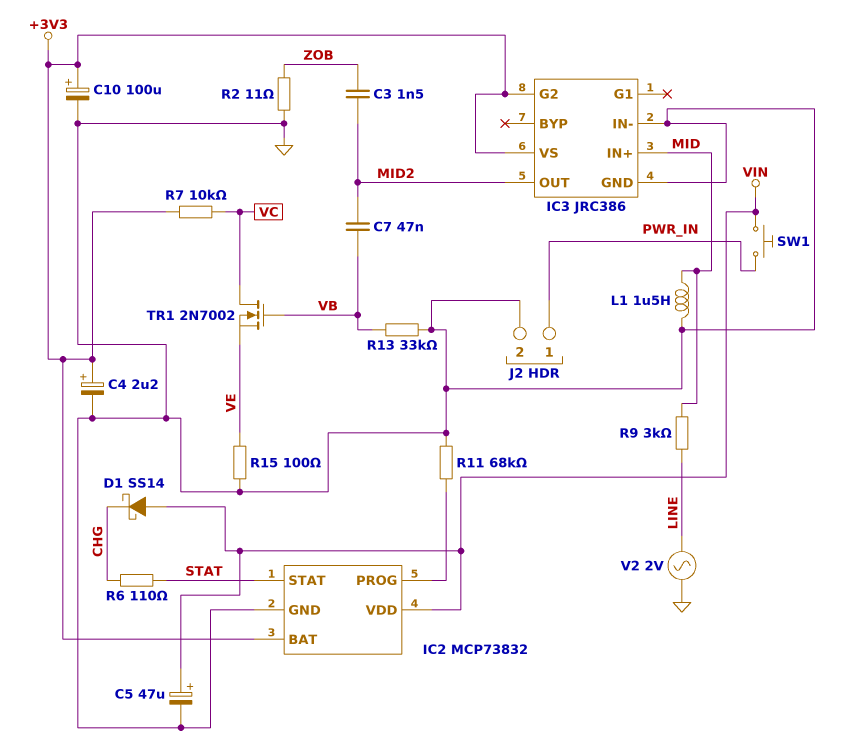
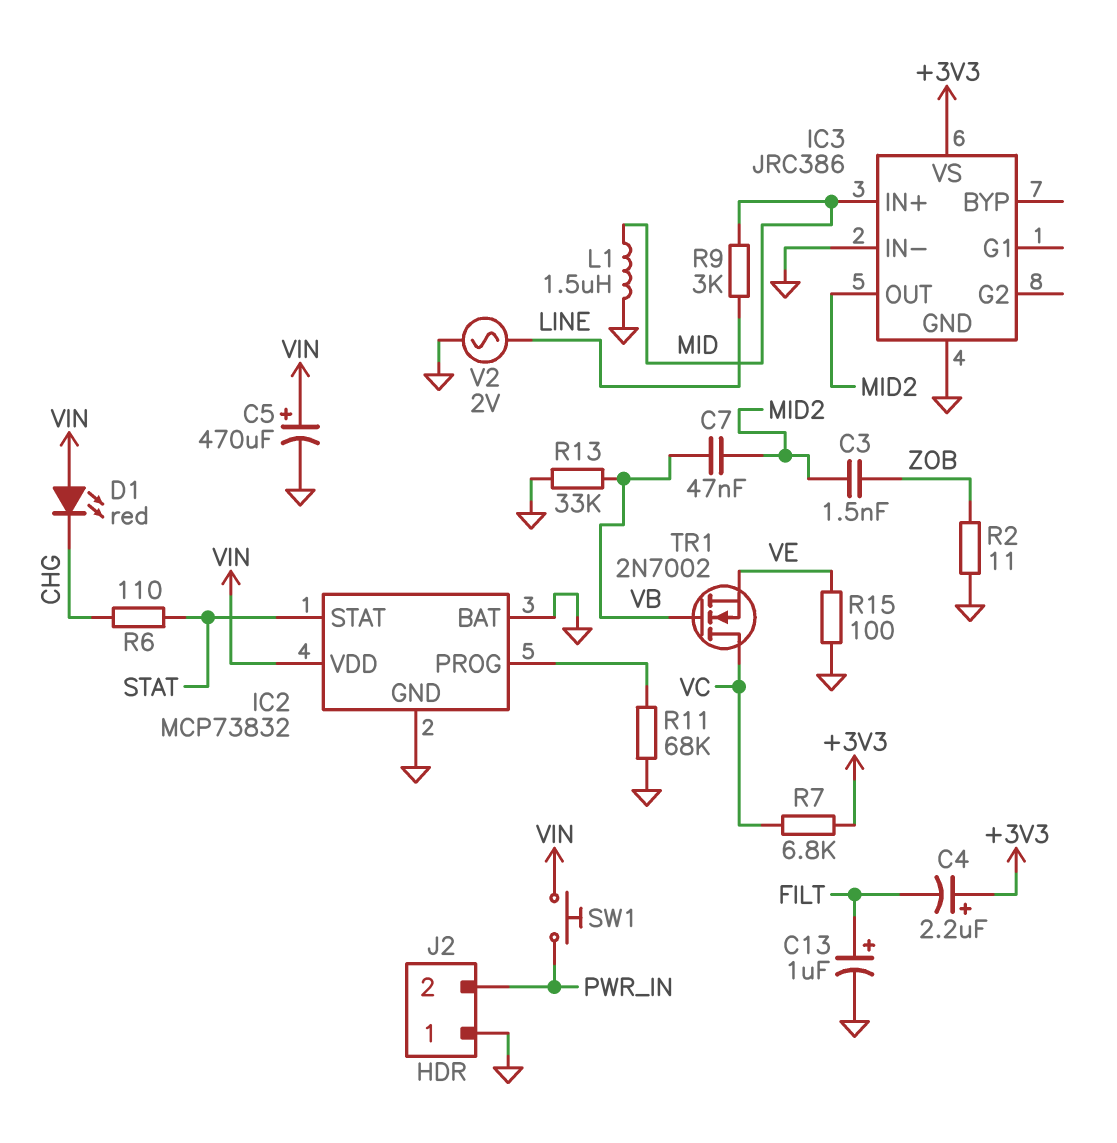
C4: 2.2uF (plus +3V3, minus GND) -> 2.2uF (plus +3V3, minus FILT)
C5: 47uF (plus VIN, minus GND) -> 470uF (plus VIN, minus GND)
C10: 100uF (plus +3V3, minus GND) -> none
C13: none -> 1uF (plus FILT, minus GND)
D1: schottky SS14 (A VIN, K CHG) -> LED red (A VIN, K CHG)
IC2 pin BAT: +3V3 -> GND
IC3 pin G2: +3V3 -> none
J2 pin 1: PWR_IN -> GND
J2 pin 2: GND -> PWR_IN
R7: 10k (+3V3, VC) -> 6.8k (+3V3, VC)

